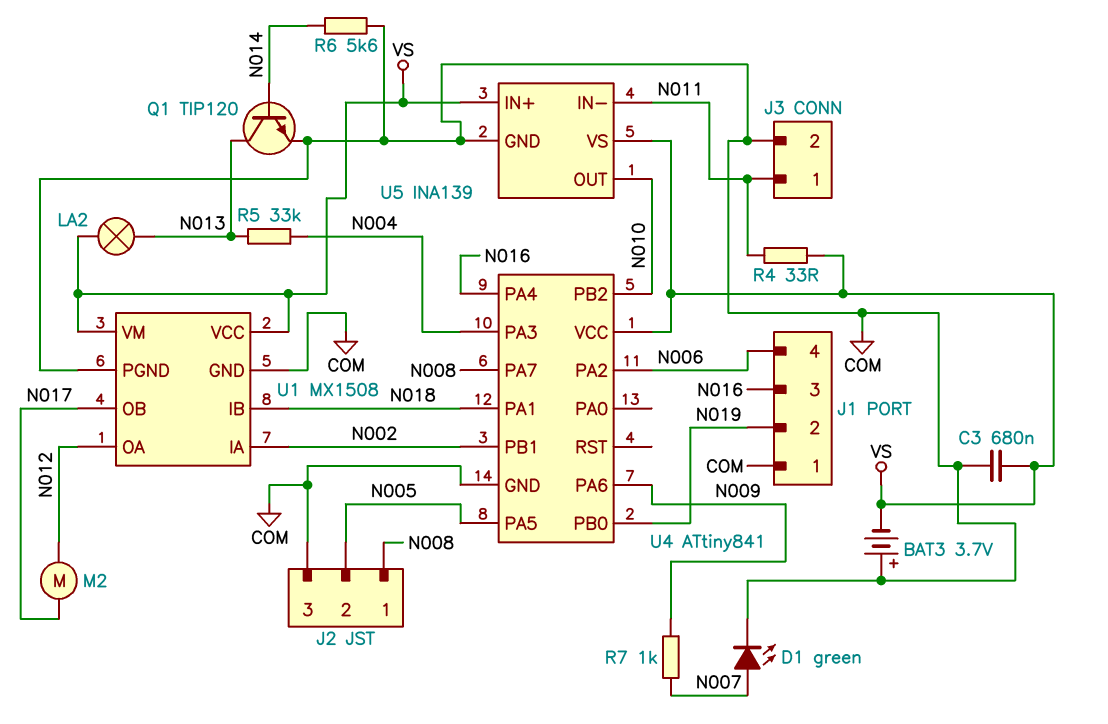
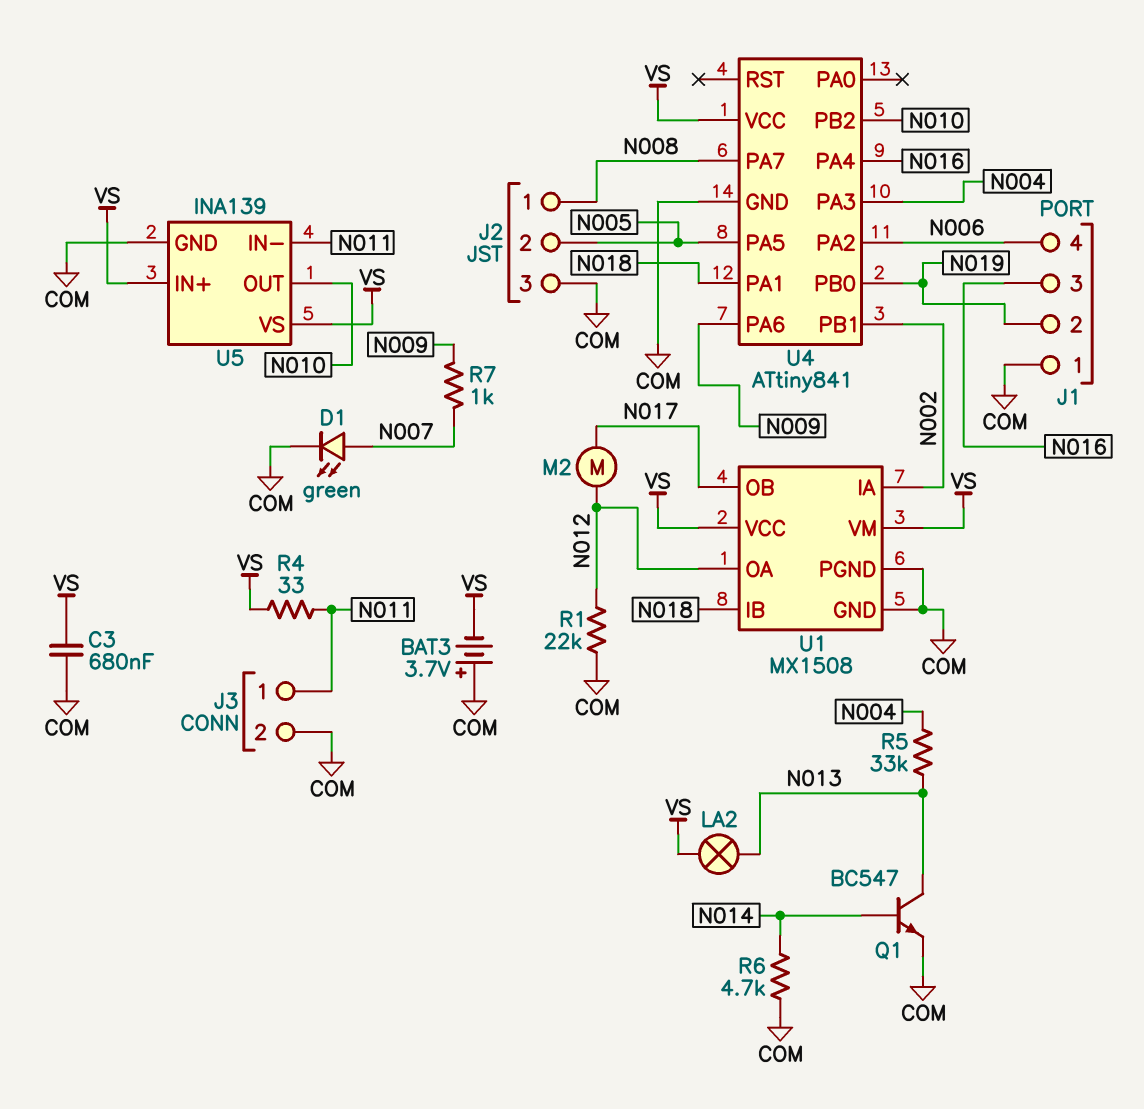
Q1: NPN TIP120 (B N014, C N013, E COM) -> NPN BC547 (B N014, C N013, E COM)
R1: none -> 22k (COM, N012)
R6: 5.6k (COM, N014) -> 4.7k (COM, N014)

